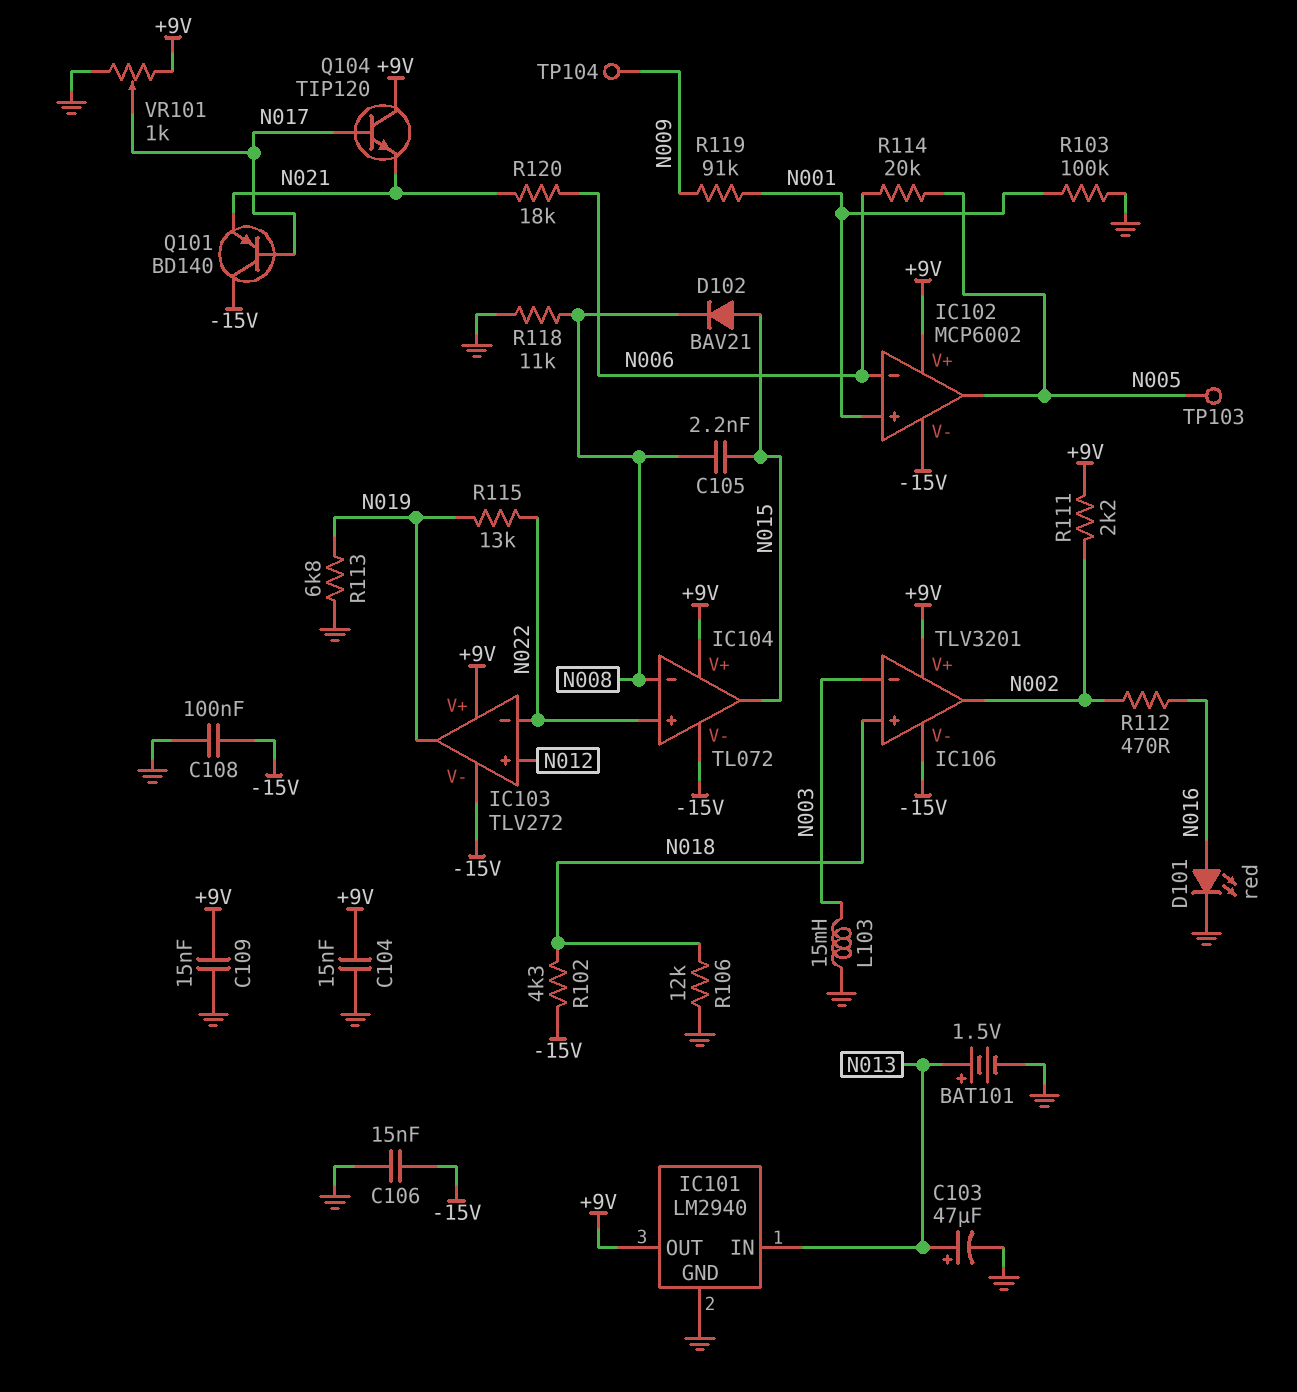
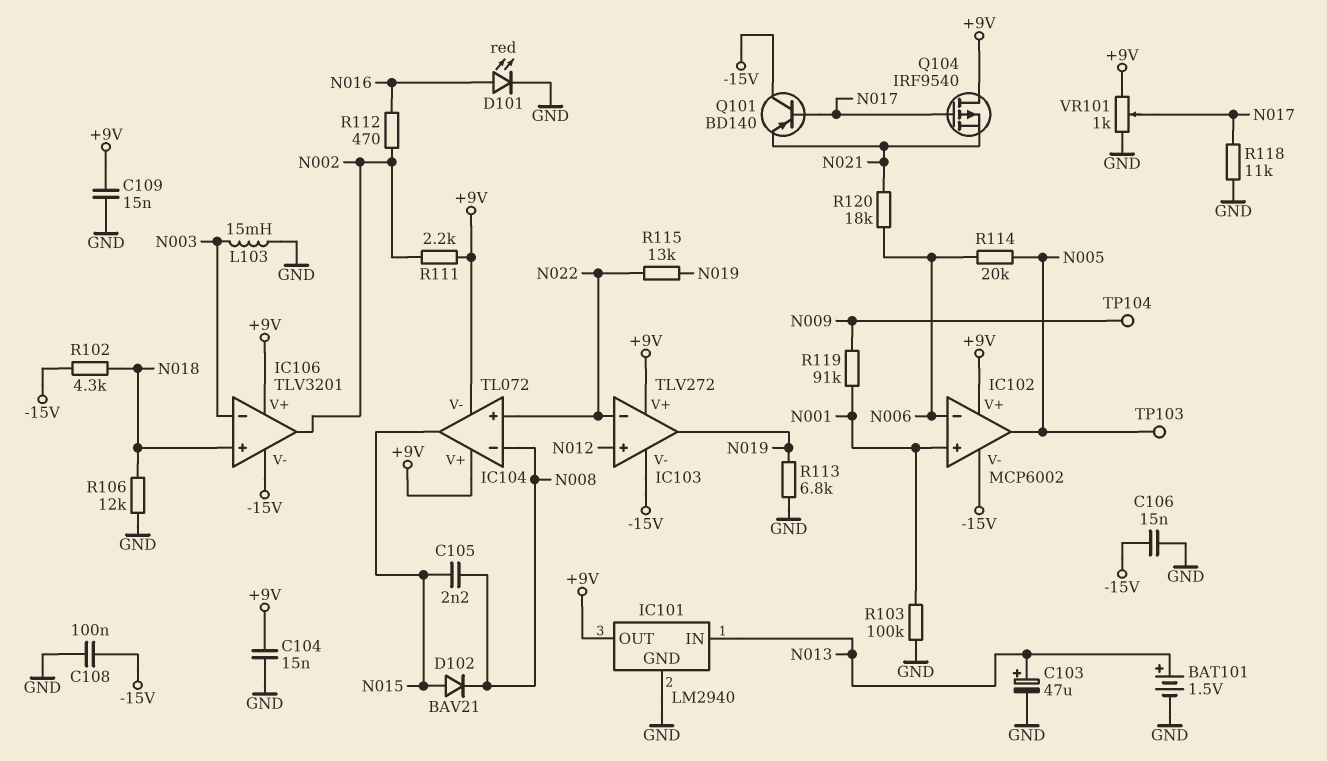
IC104 pin V-: -15V -> +9V
Q104: NPN TIP120 (B N017, C +9V, E N021) -> PMOS IRF9540 (G N017, D +9V, S N021)
R118: 11k (GND, N008) -> 11k (GND, N017)

